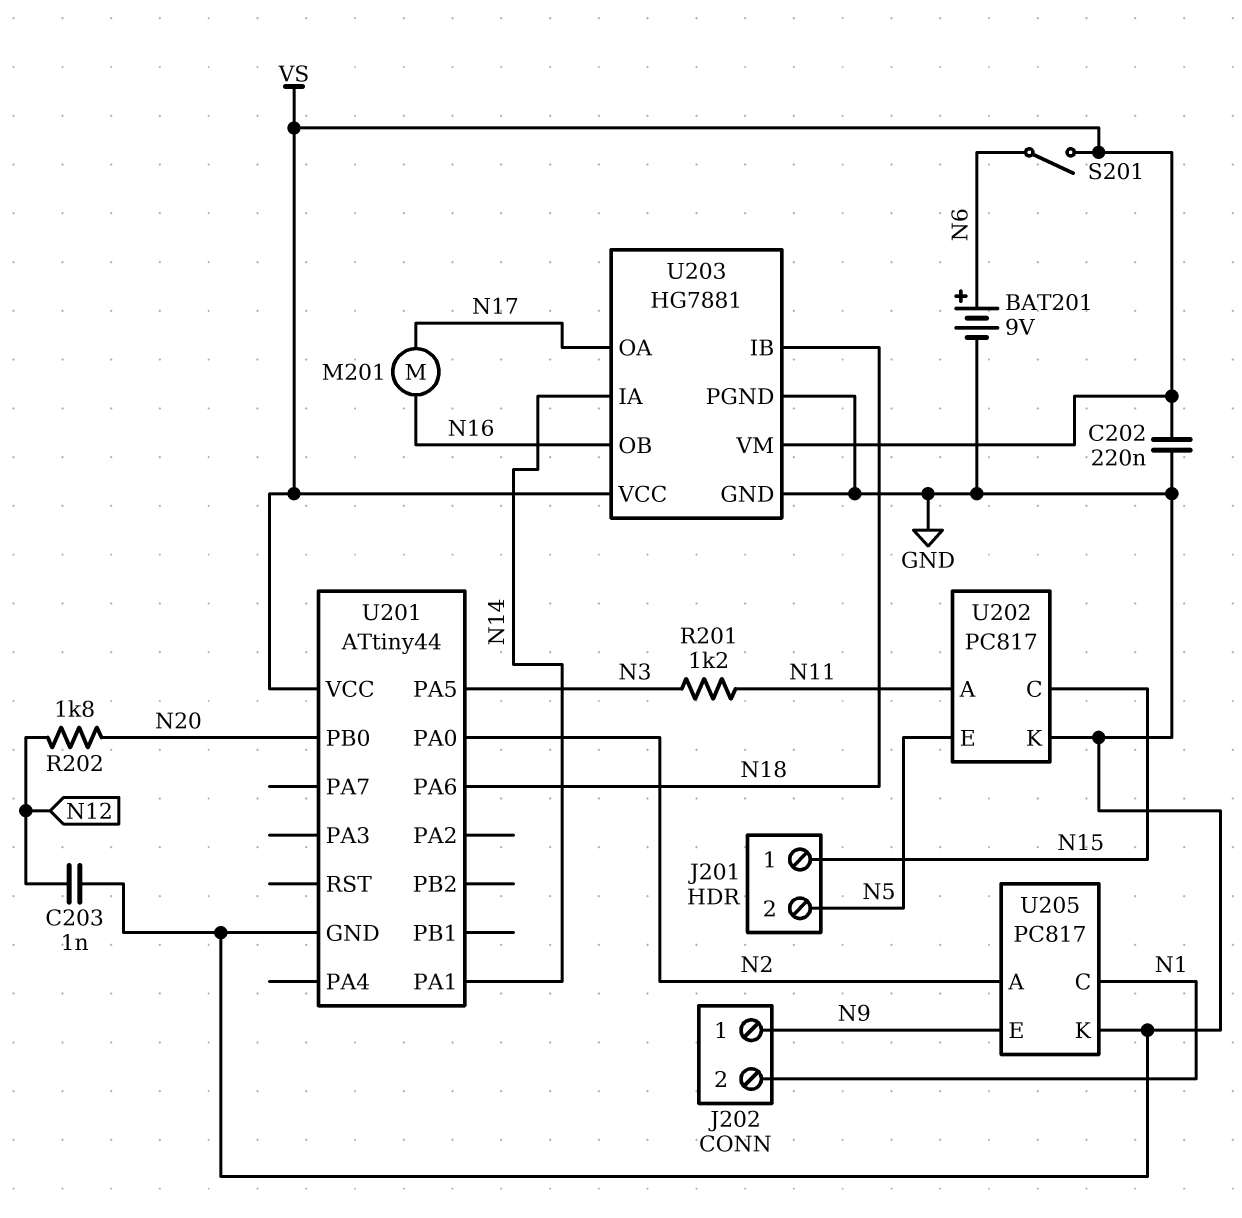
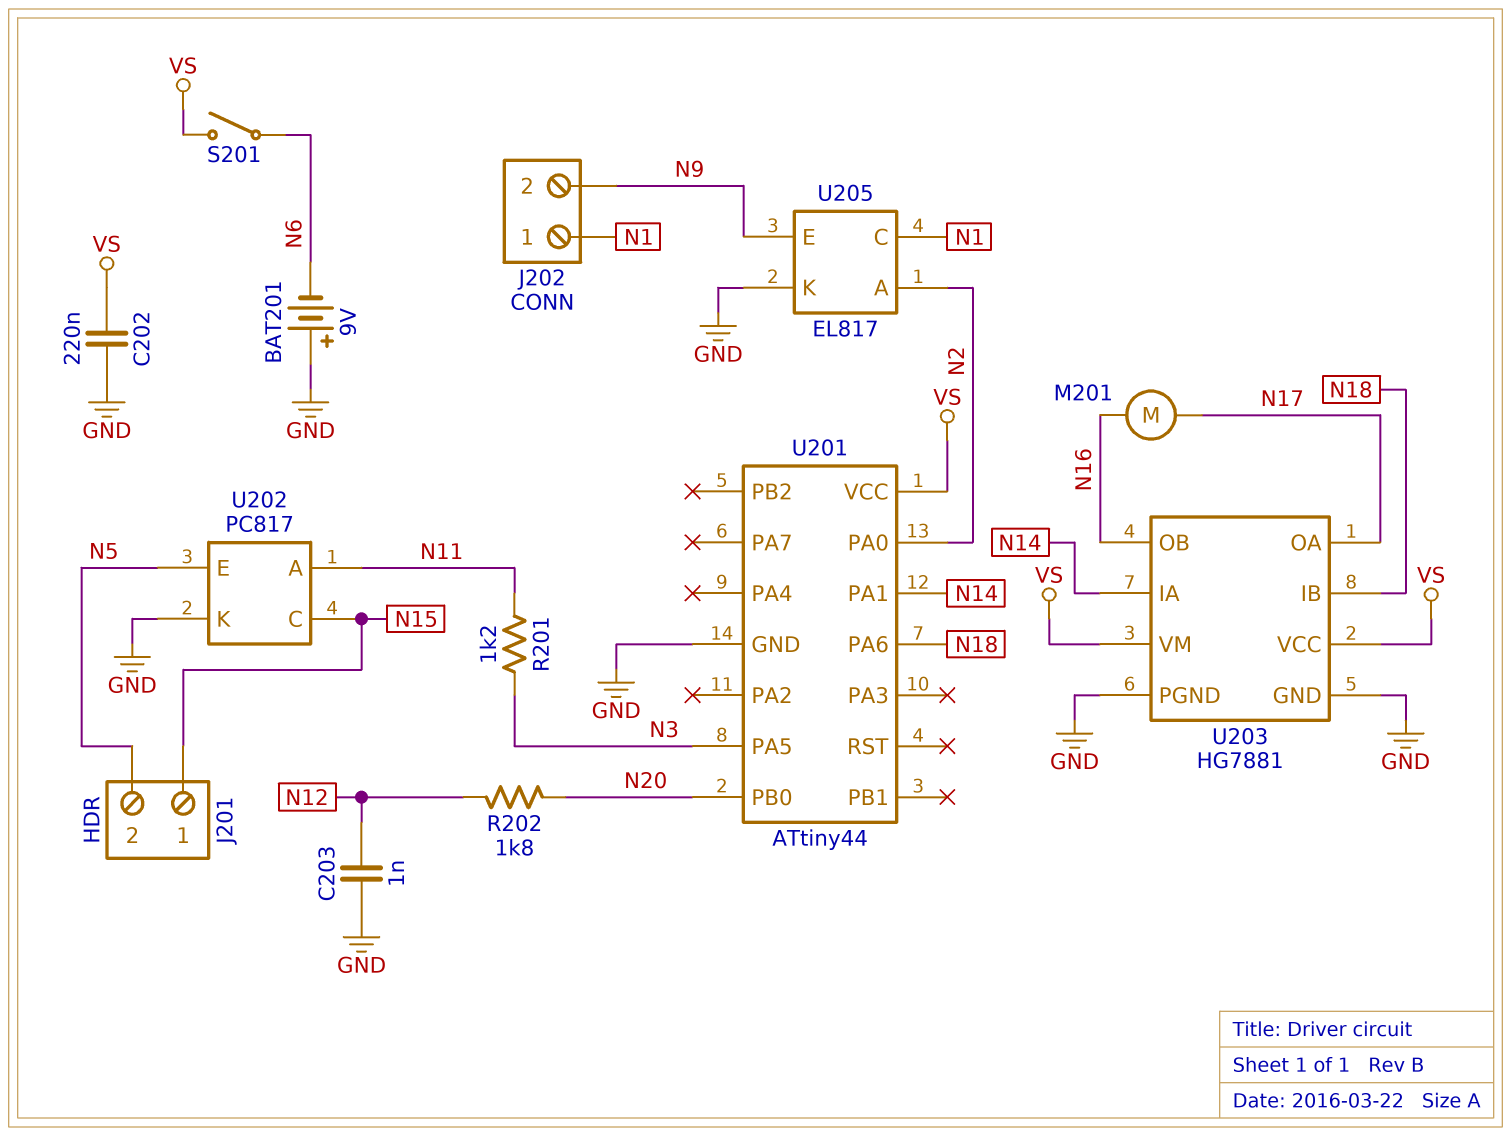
BAT201: 9V (plus N6, minus GND) -> 9V (plus GND, minus N6)
J202 pin 1: N9 -> N1
J202 pin 2: N1 -> N9
U205: PC817 -> EL817

